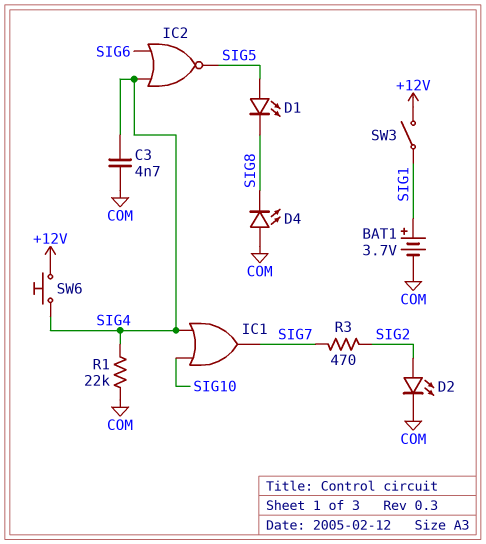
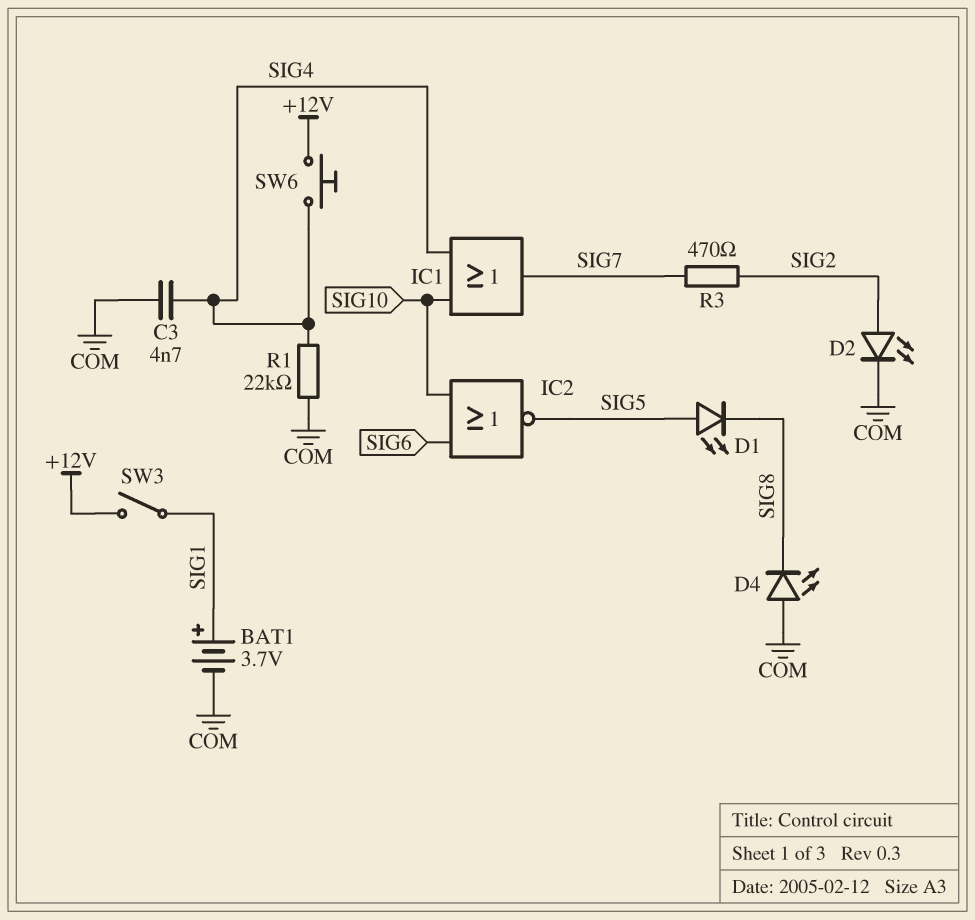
IC2: NOR (in SIG4, in SIG6, out SIG5) -> NOR (in SIG6, in SIG10, out SIG5)

